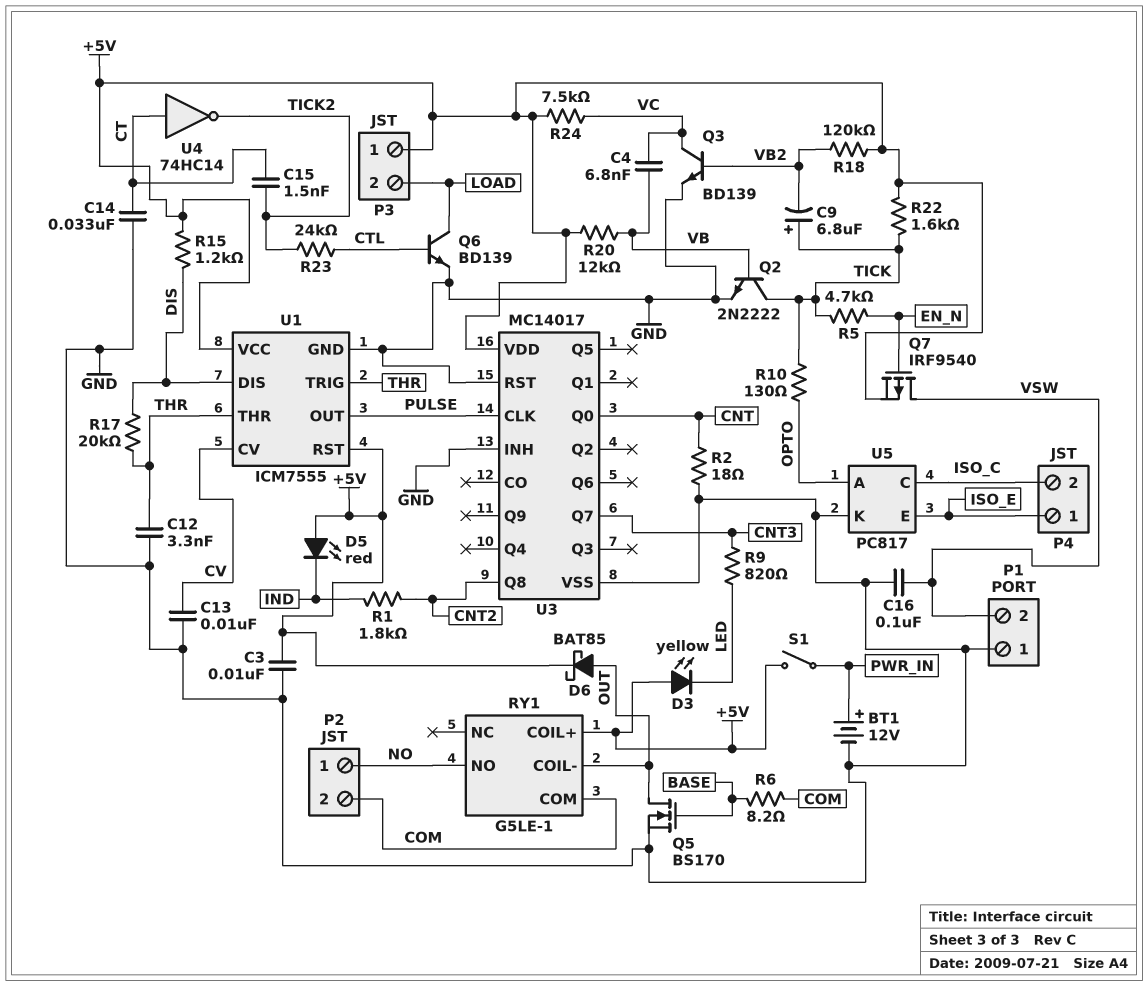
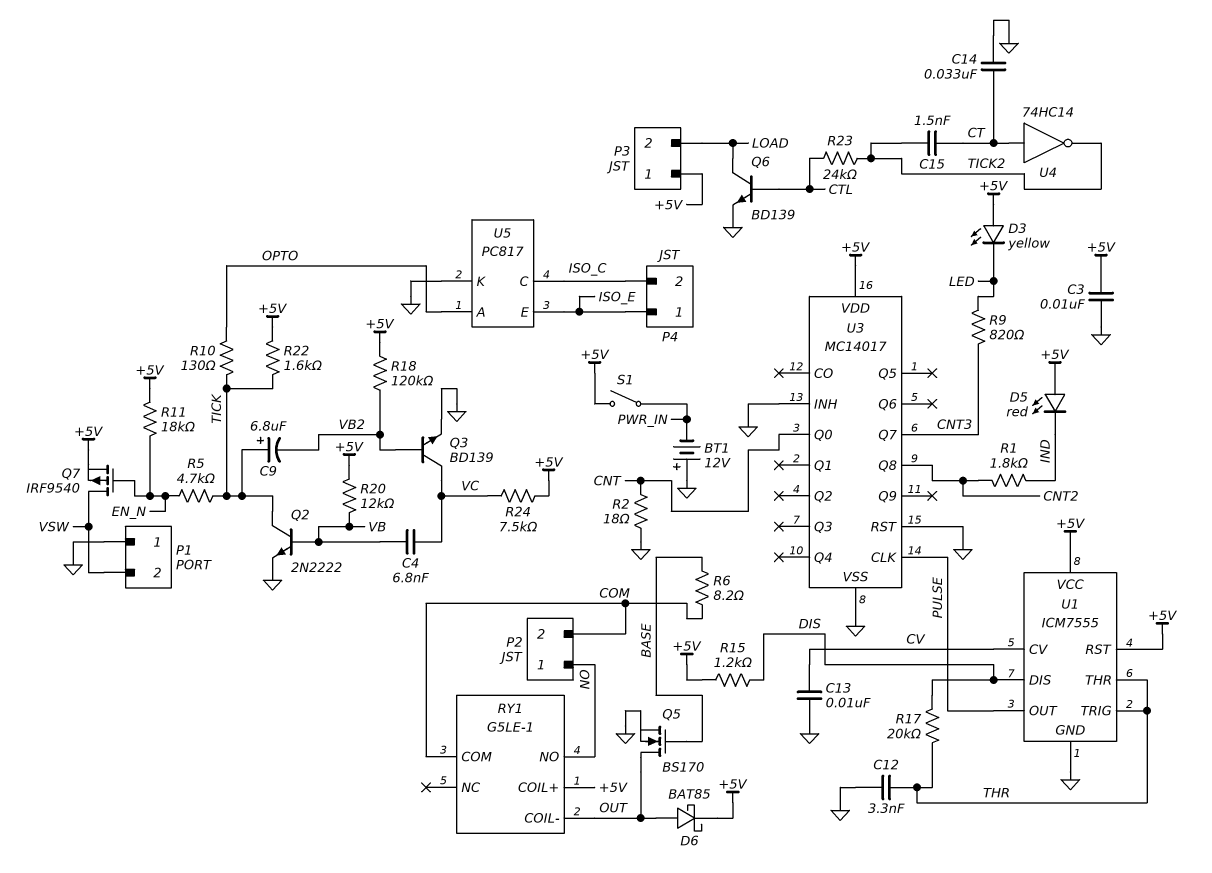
BT1: 12V (plus PWR_IN, minus GND) -> 12V (plus GND, minus PWR_IN)
C16: 100nF (GND, VSW) -> none
R11: none -> 18k (+5V, EN_N)

